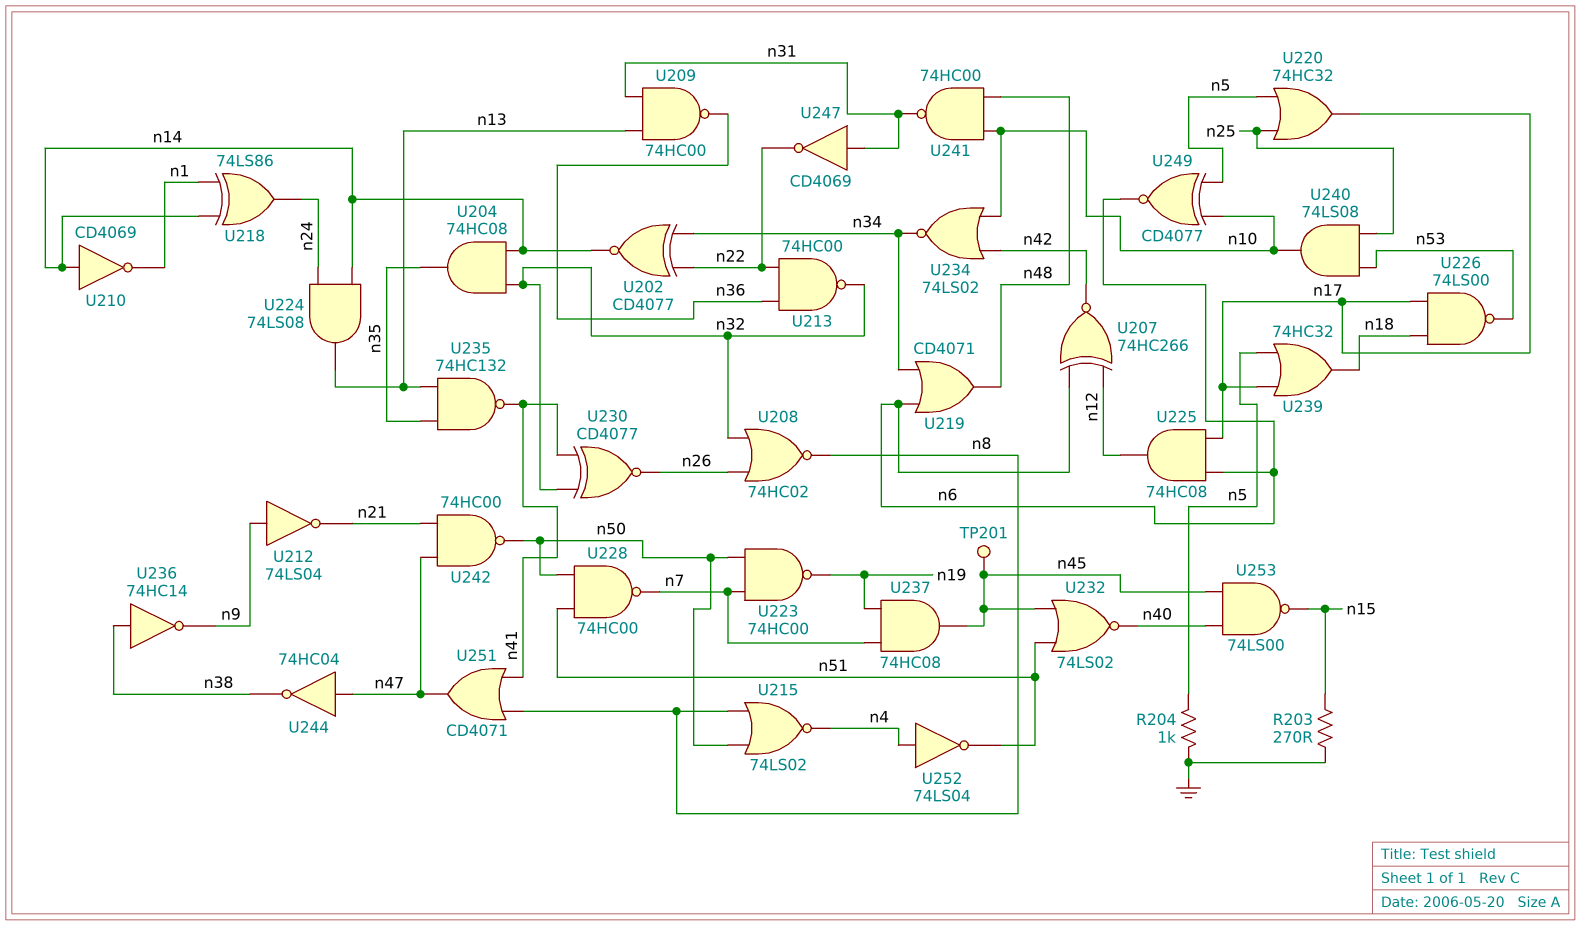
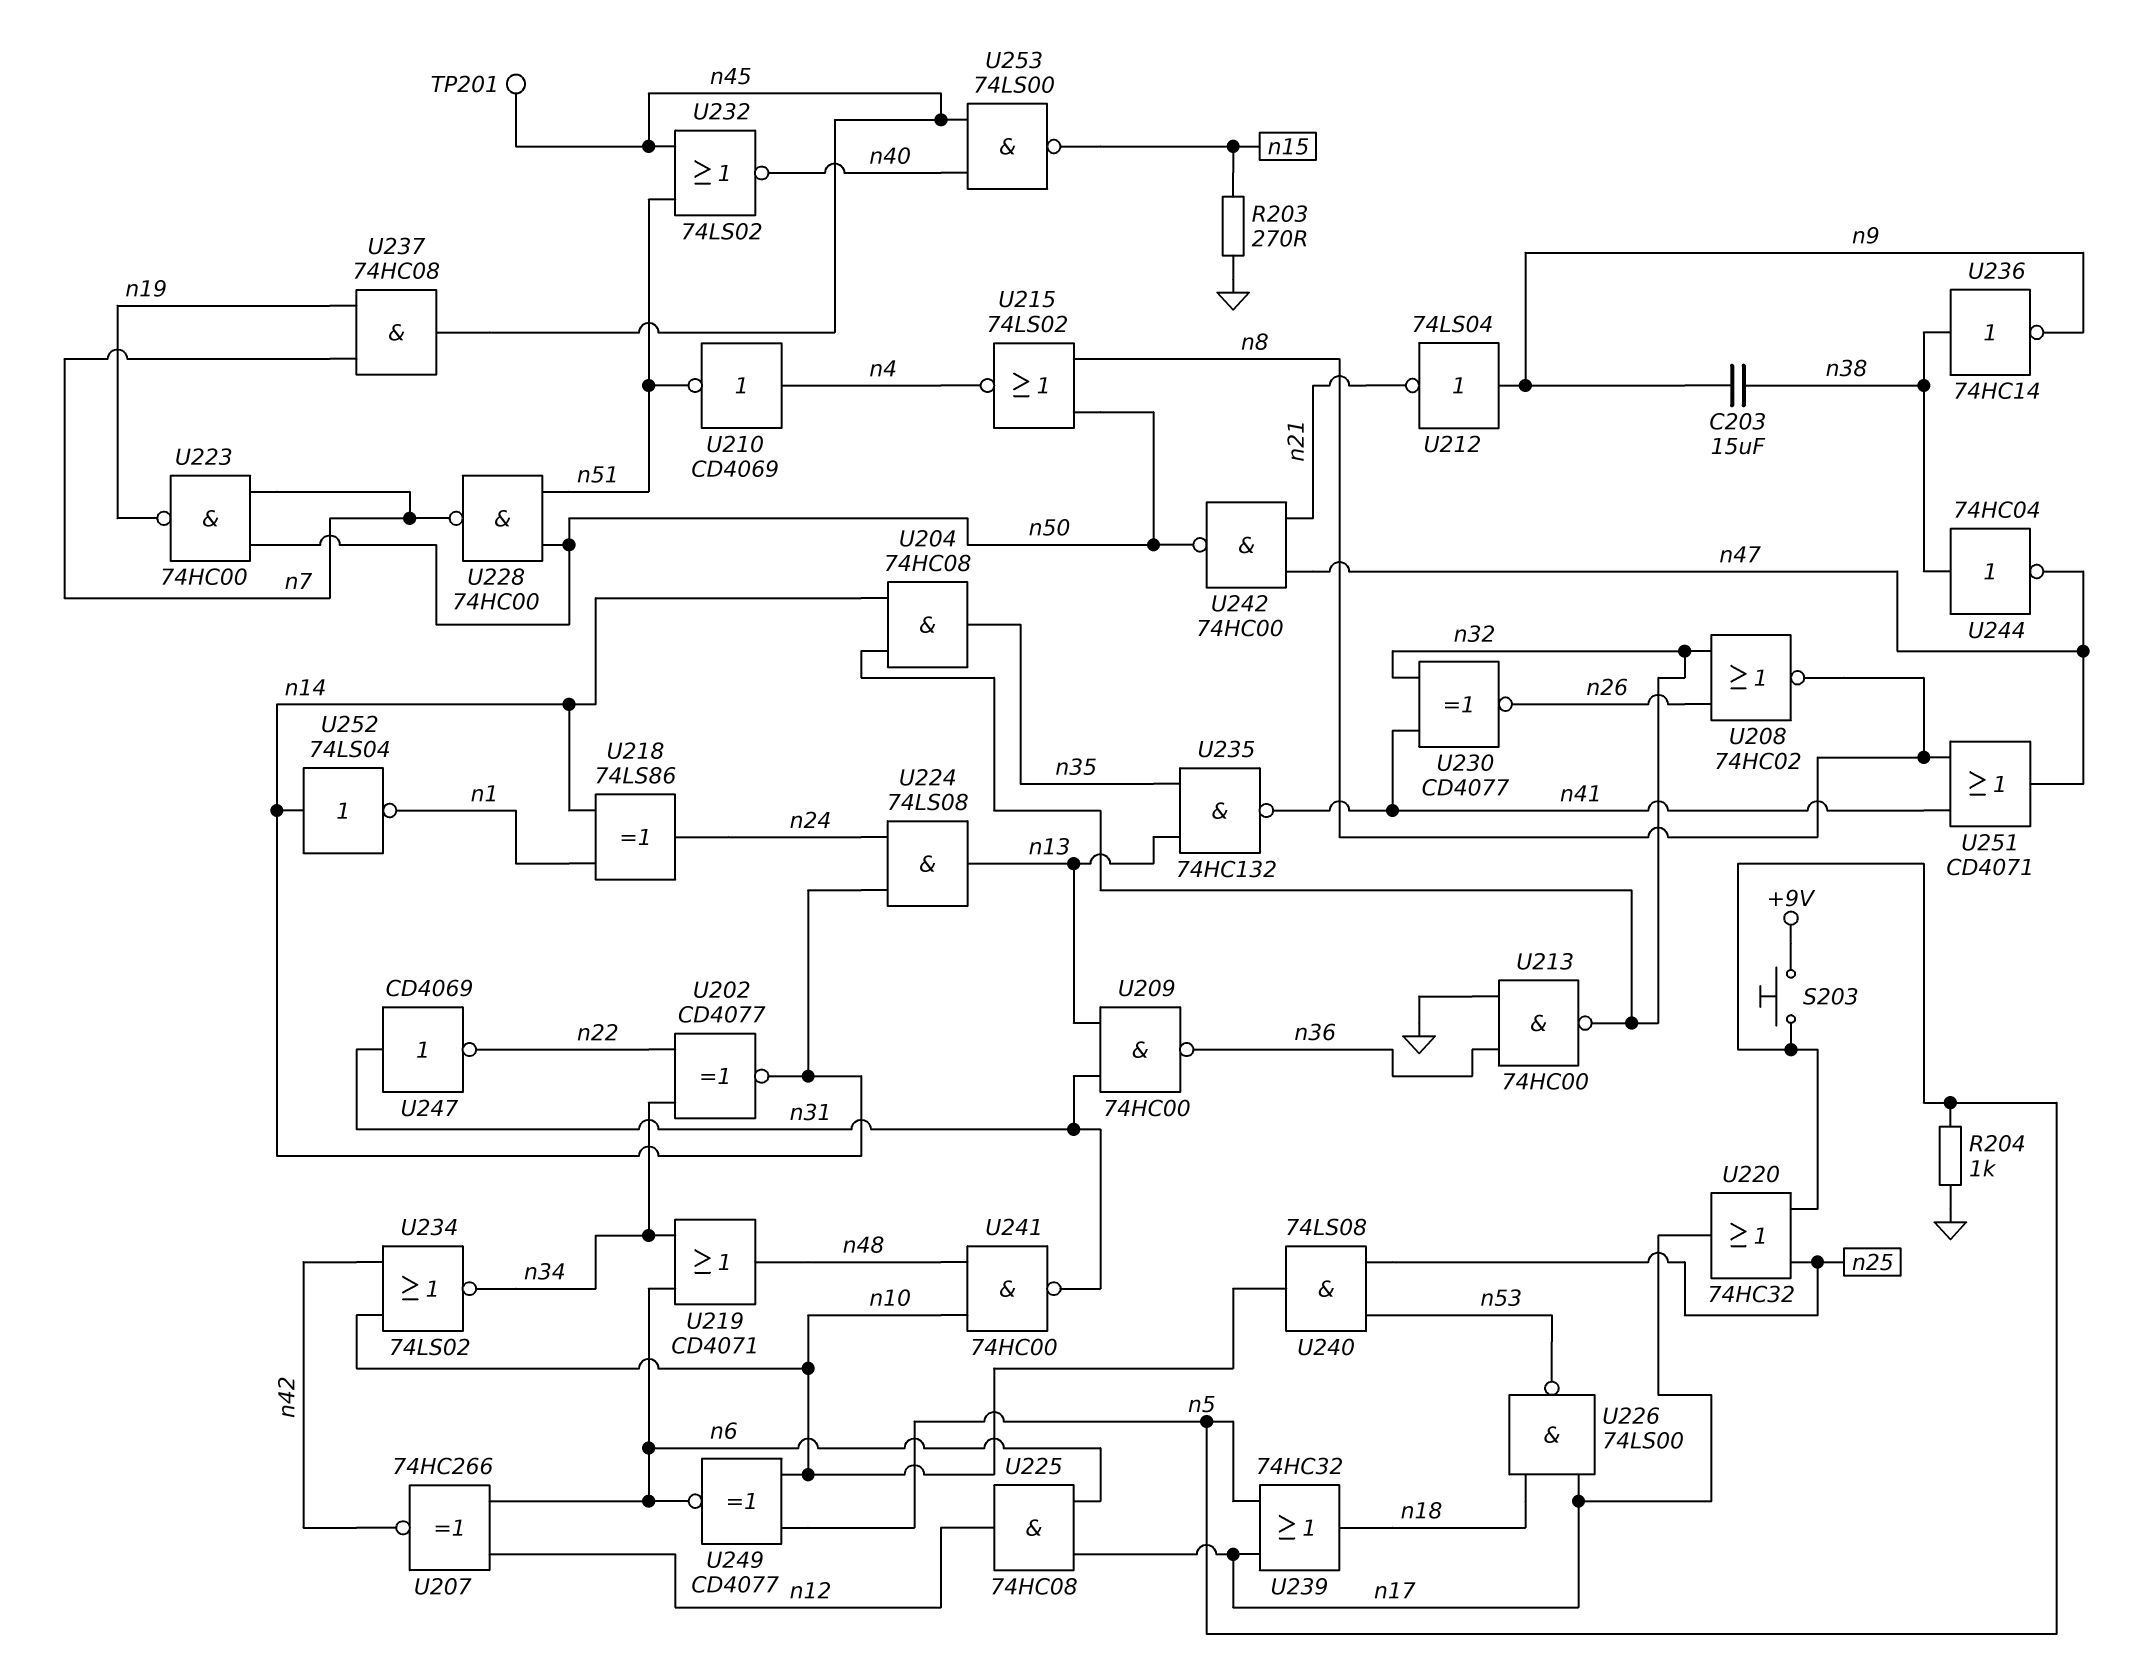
C203: none -> 15uF (n9, n38)
S203: none -> button (+9V, n5)
U210: NOT CD4069 (in n14, out n1) -> NOT CD4069 (in n4, out n51)
U213: NAND 74HC00 (in n22, in n36, out n32) -> NAND 74HC00 (in GND, in n36, out n32)
U244: NOT 74HC04 (in n47, out n38) -> NOT 74HC04 (in n38, out n47)
U252: NOT 74LS04 (in n4, out n51) -> NOT 74LS04 (in n14, out n1)

